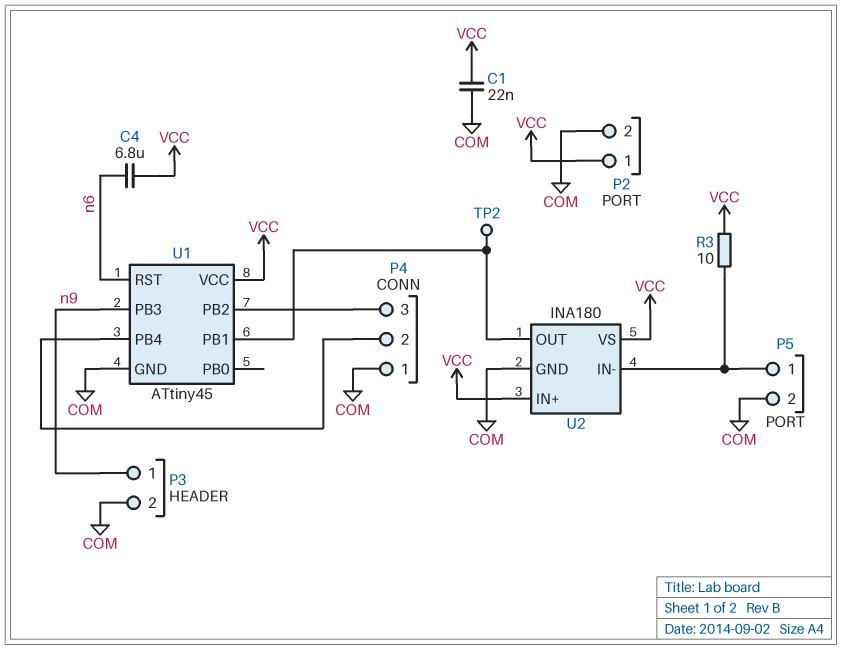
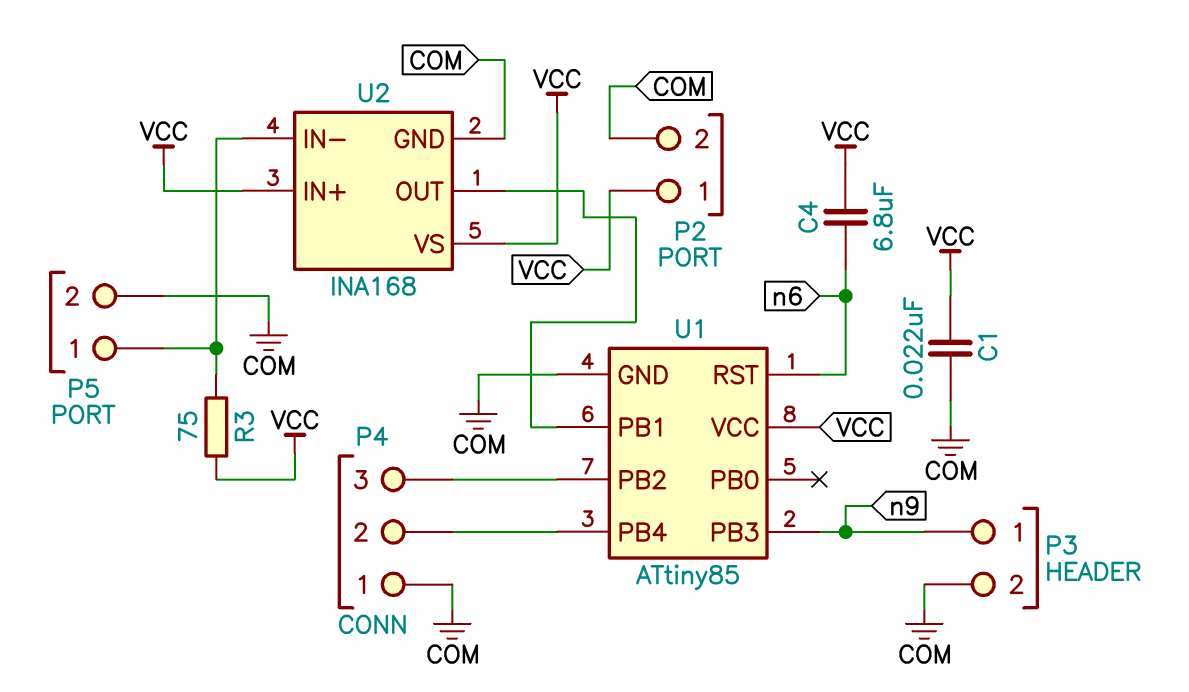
R3: 10 (P5/1, VCC) -> 75 (P5/1, VCC)
TP2: test point (U1/PB1) -> none
U1: ATtiny45 -> ATtiny85
U2: INA180 -> INA168

